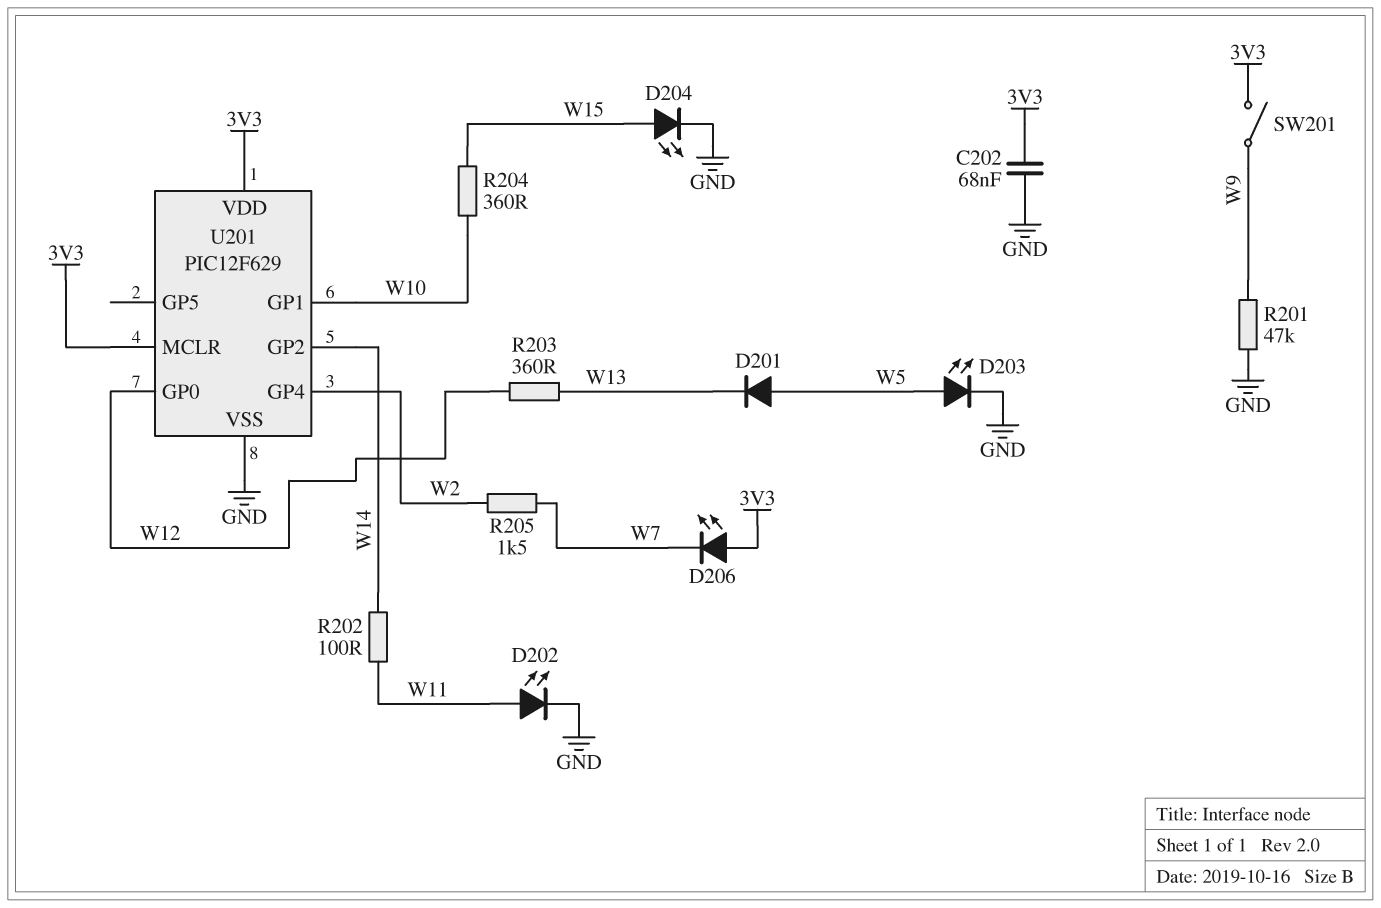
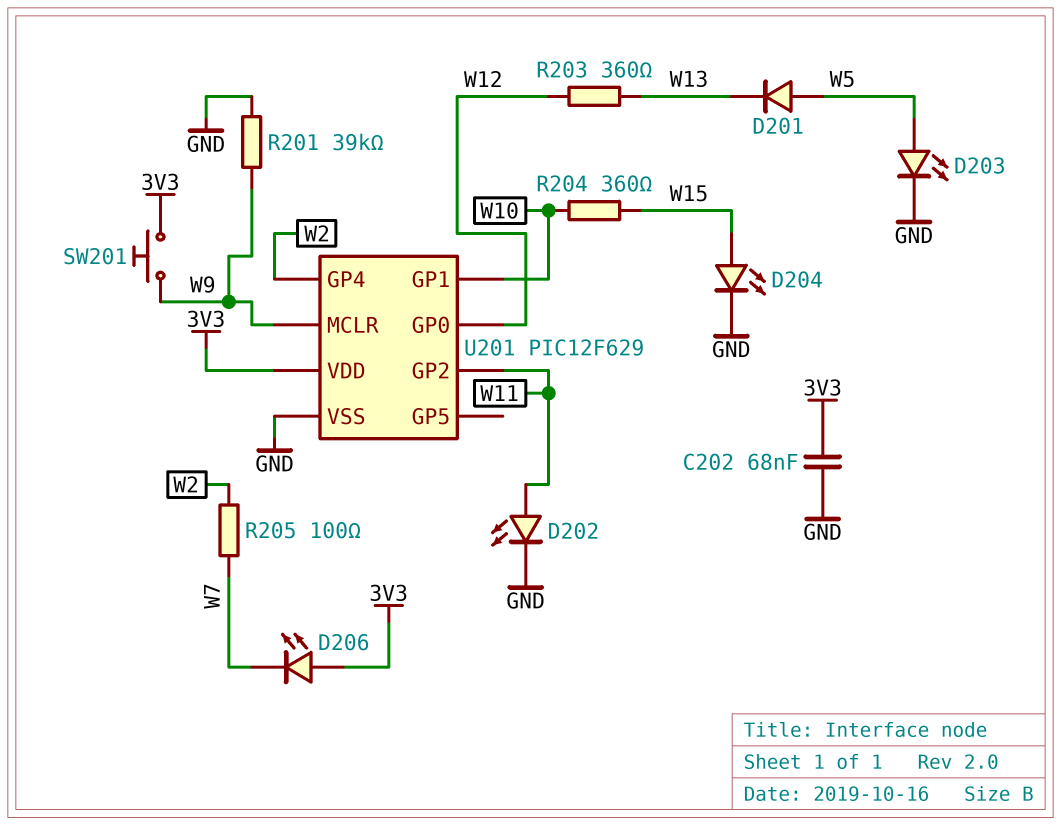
R201: 47k (GND, W9) -> 39k (GND, W9)
R202: 100 (W11, W14) -> none
R205: 1.5k (W2, W7) -> 100 (W2, W7)
SW201: switch (3V3, W9) -> button (3V3, W9)
U201 pin GP2: W14 -> W11
U201 pin MCLR: 3V3 -> W9

